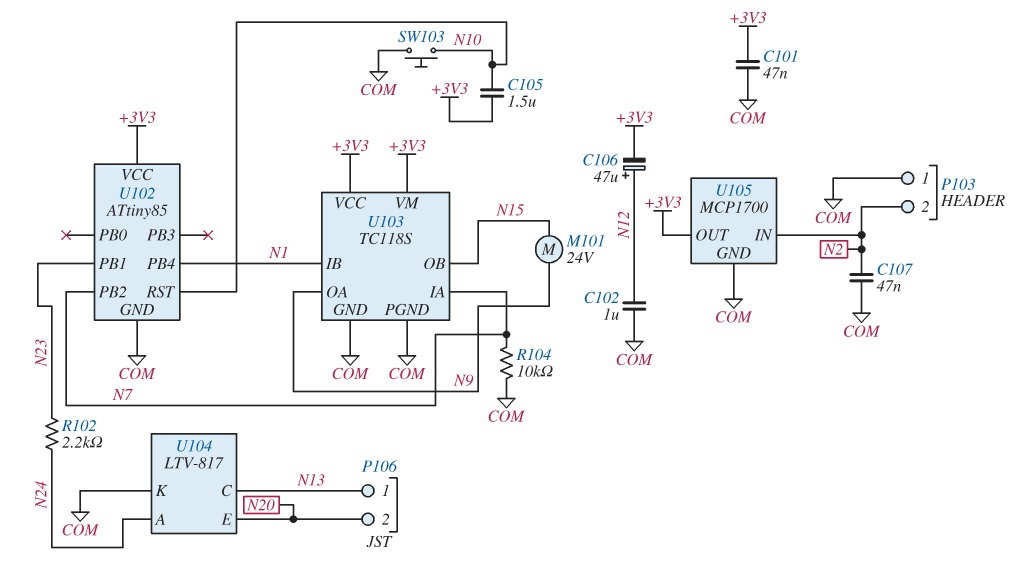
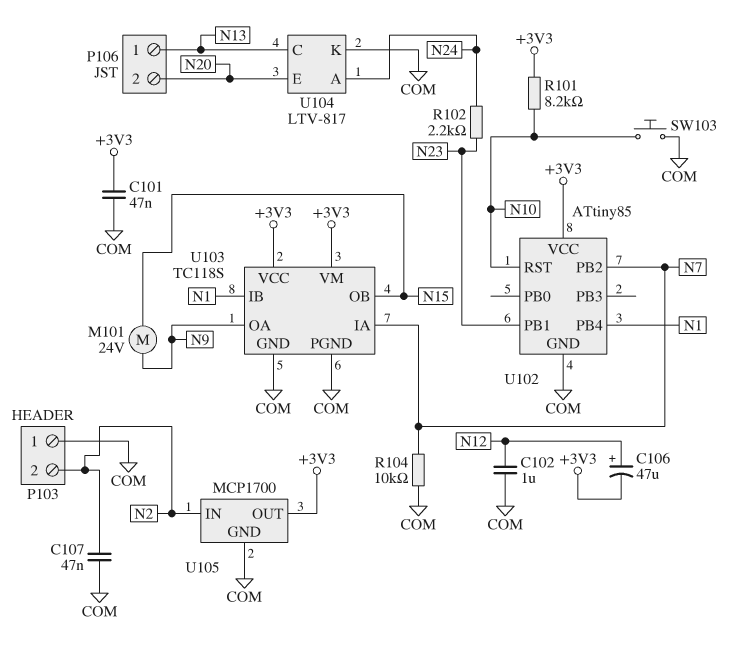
C105: 1.5uF (+3V3, N10) -> none
R101: none -> 8.2k (+3V3, N10)

